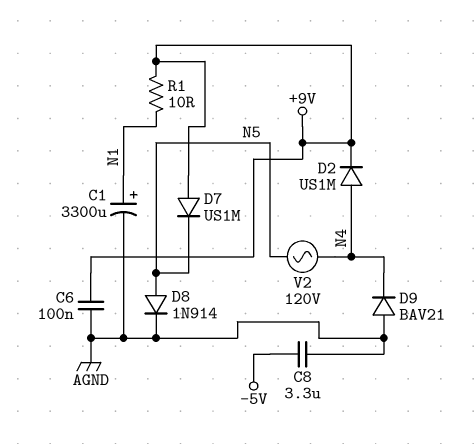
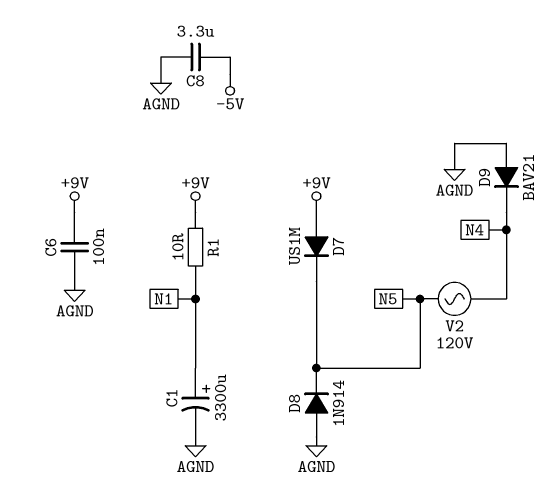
D2: diode US1M (A N4, K +9V) -> none
D8: diode 1N914 (A N5, K AGND) -> diode 1N914 (A AGND, K N5)

